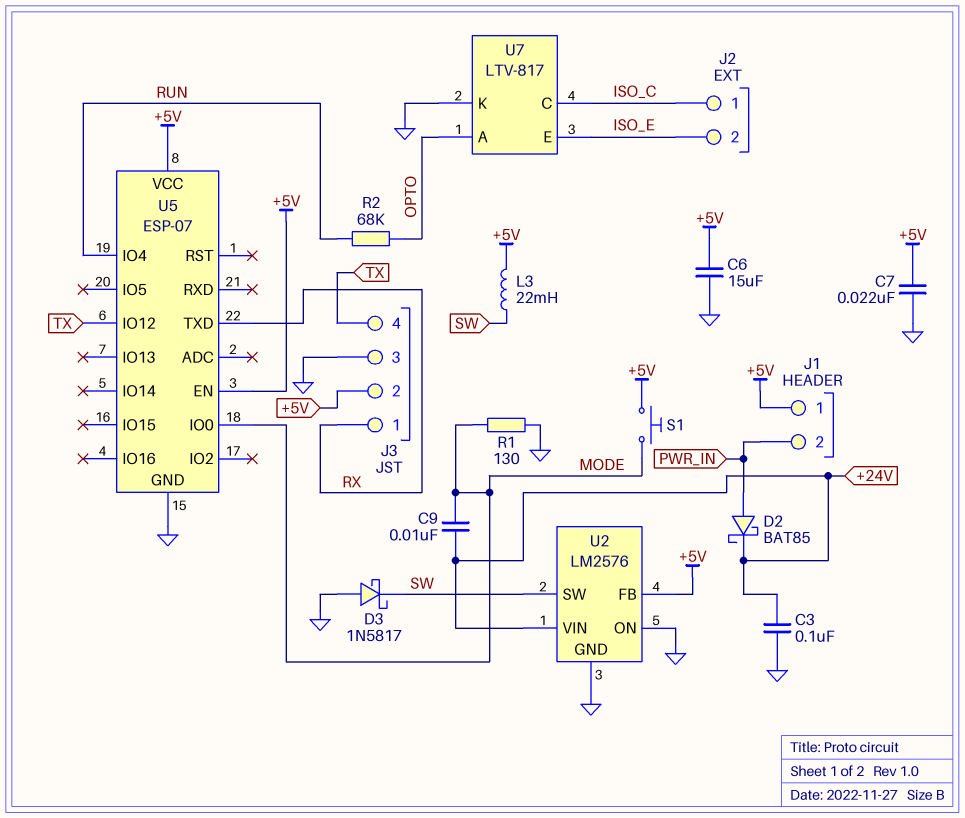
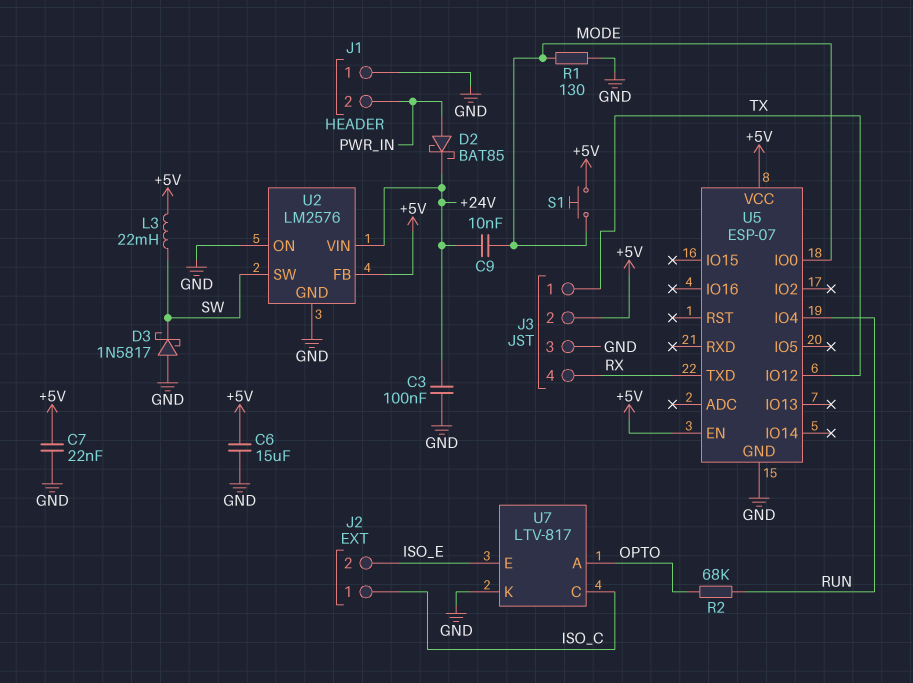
J1 pin 1: +5V -> GND
J3 pin 1: RX -> TX
J3 pin 4: TX -> RX

